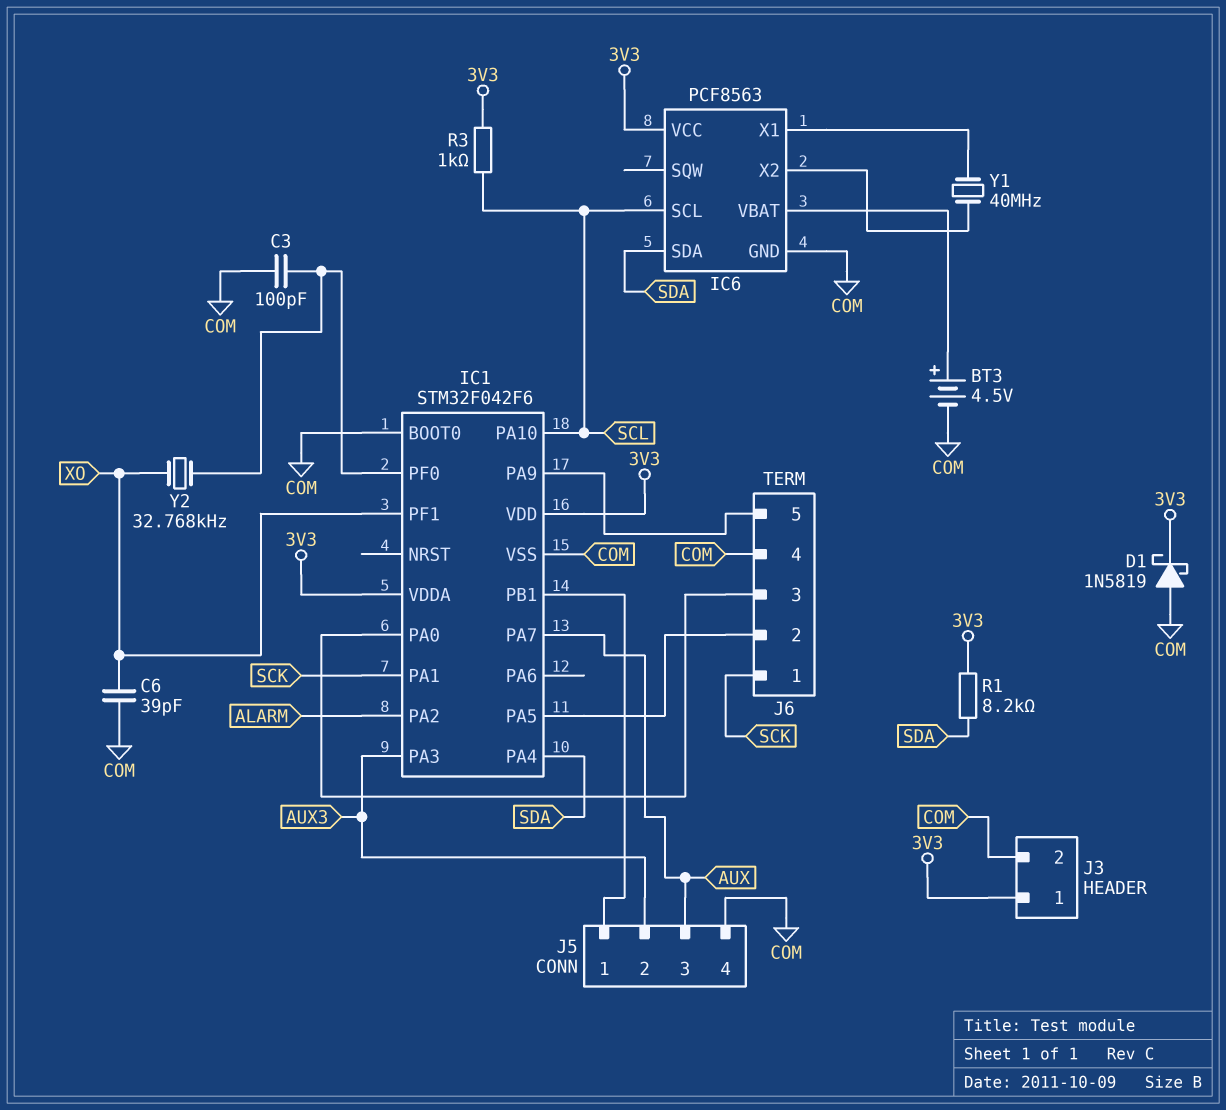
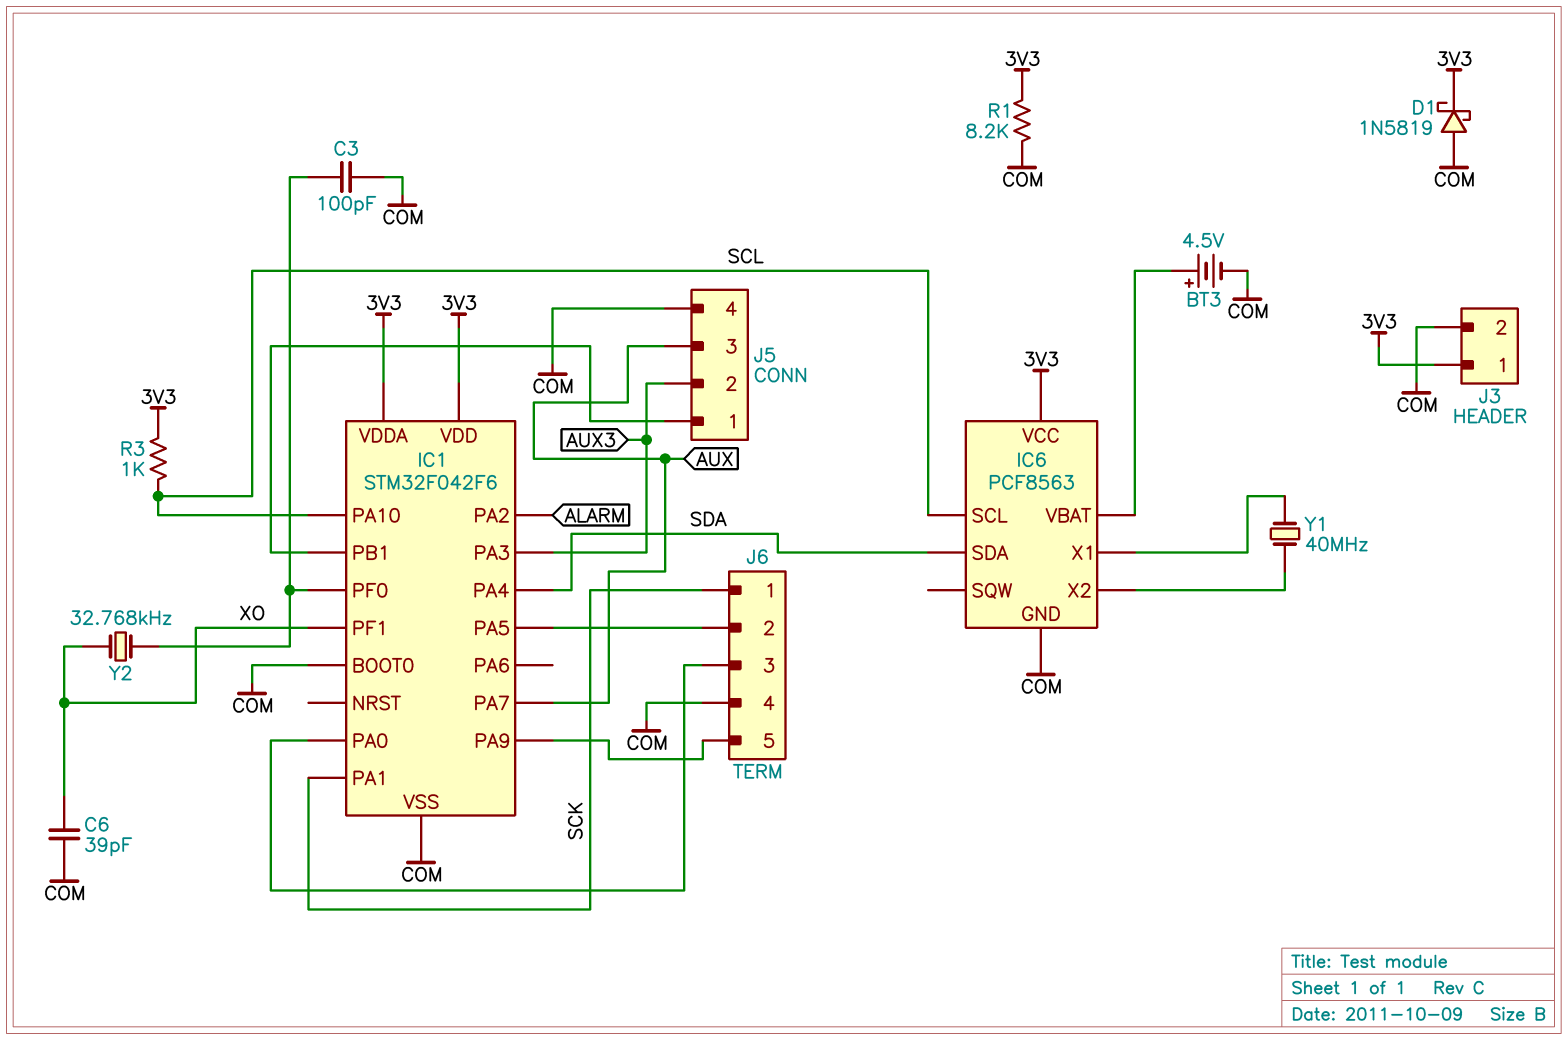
R1: 8.2k (3V3, SDA) -> 8.2k (3V3, COM)

